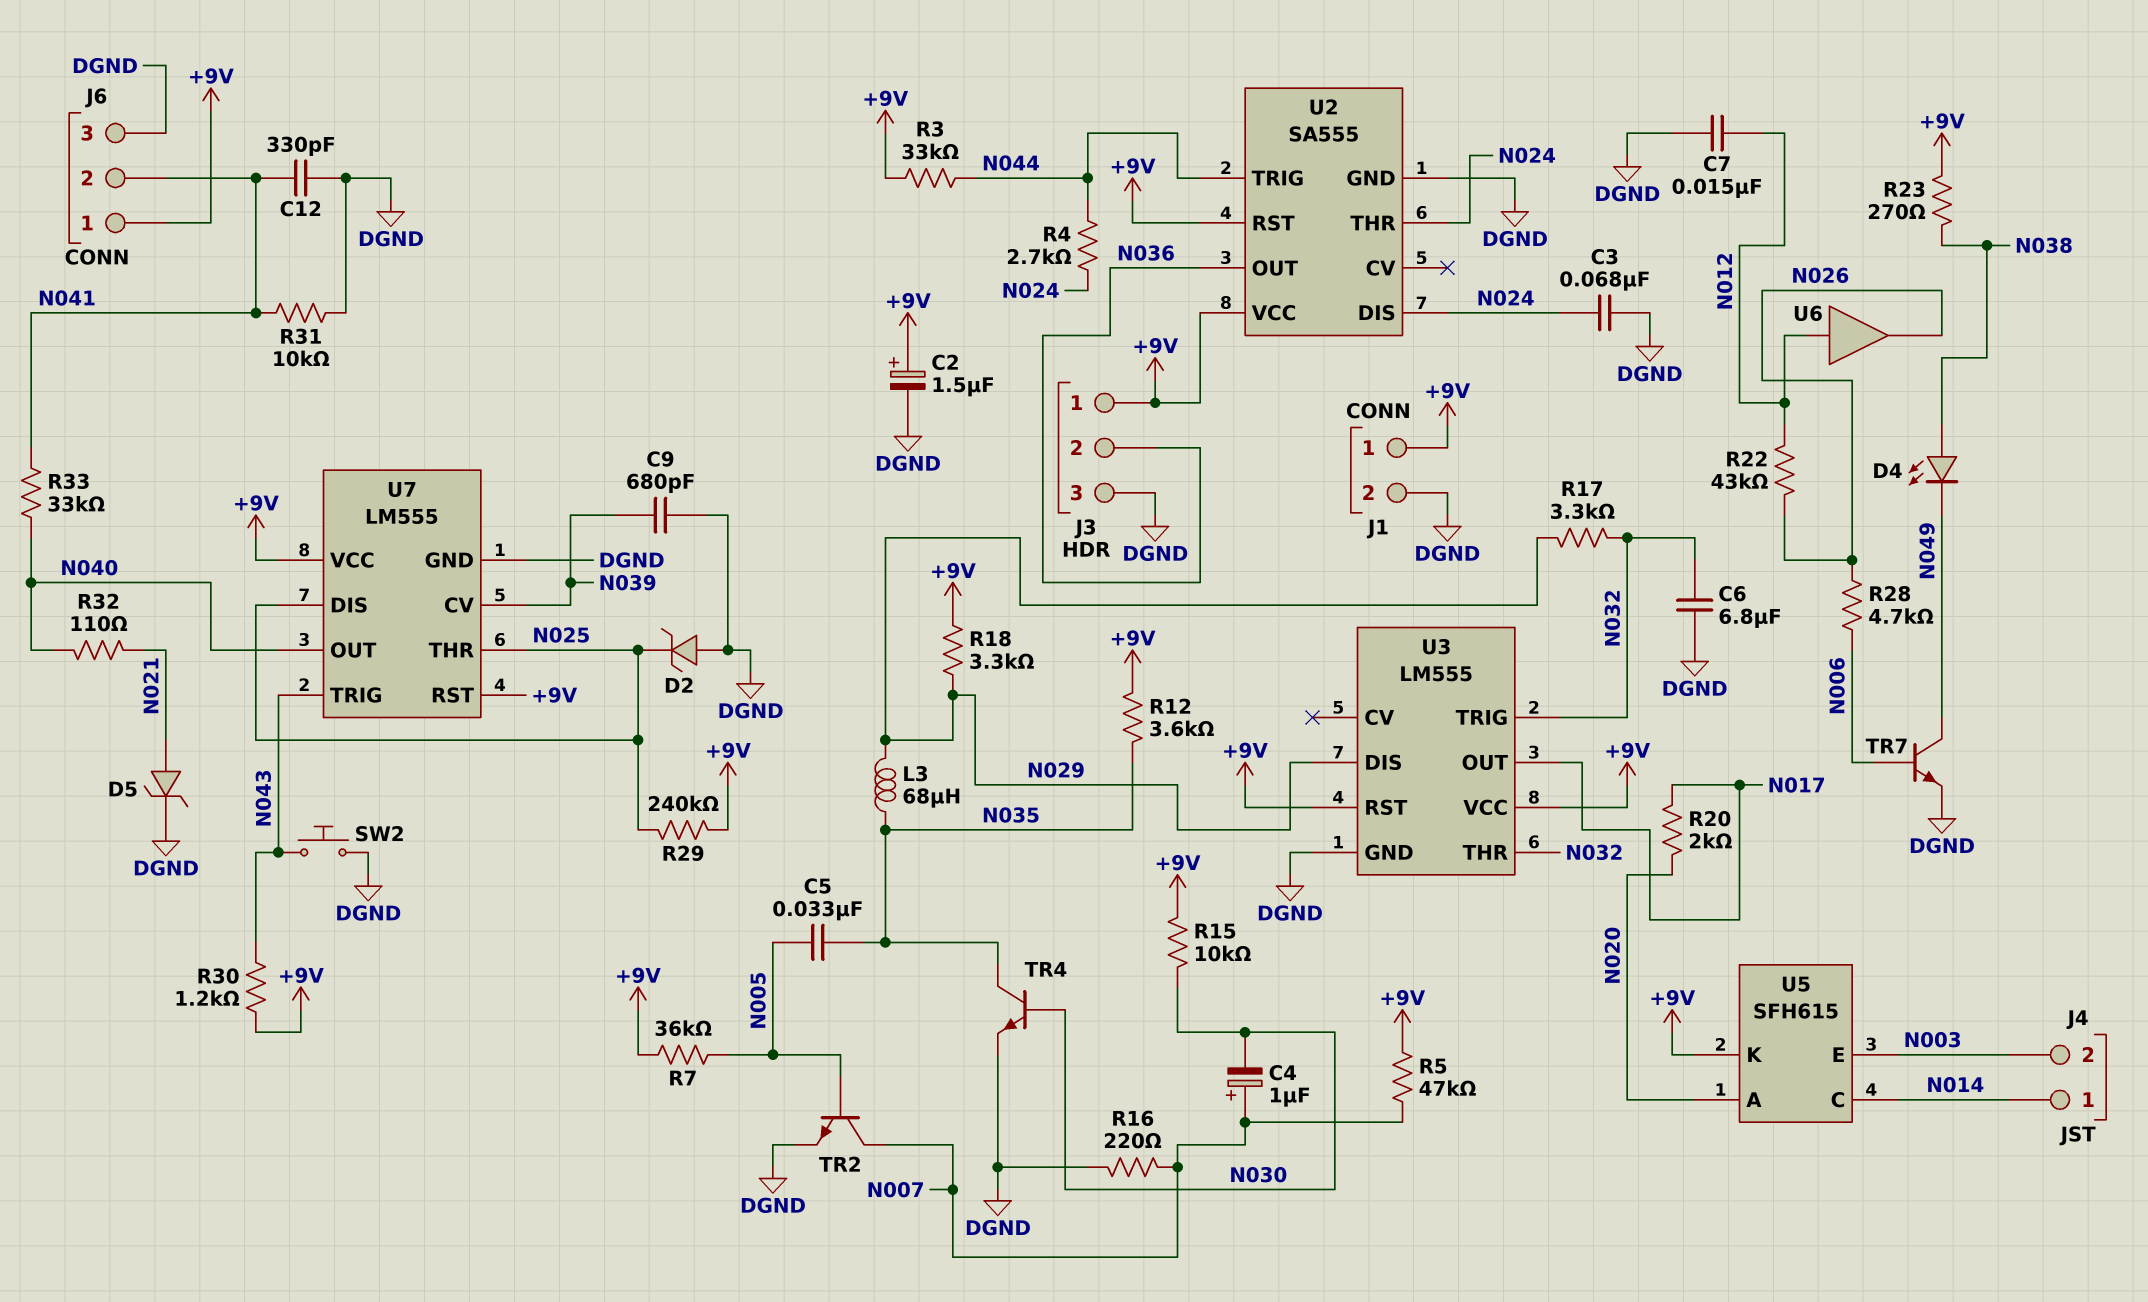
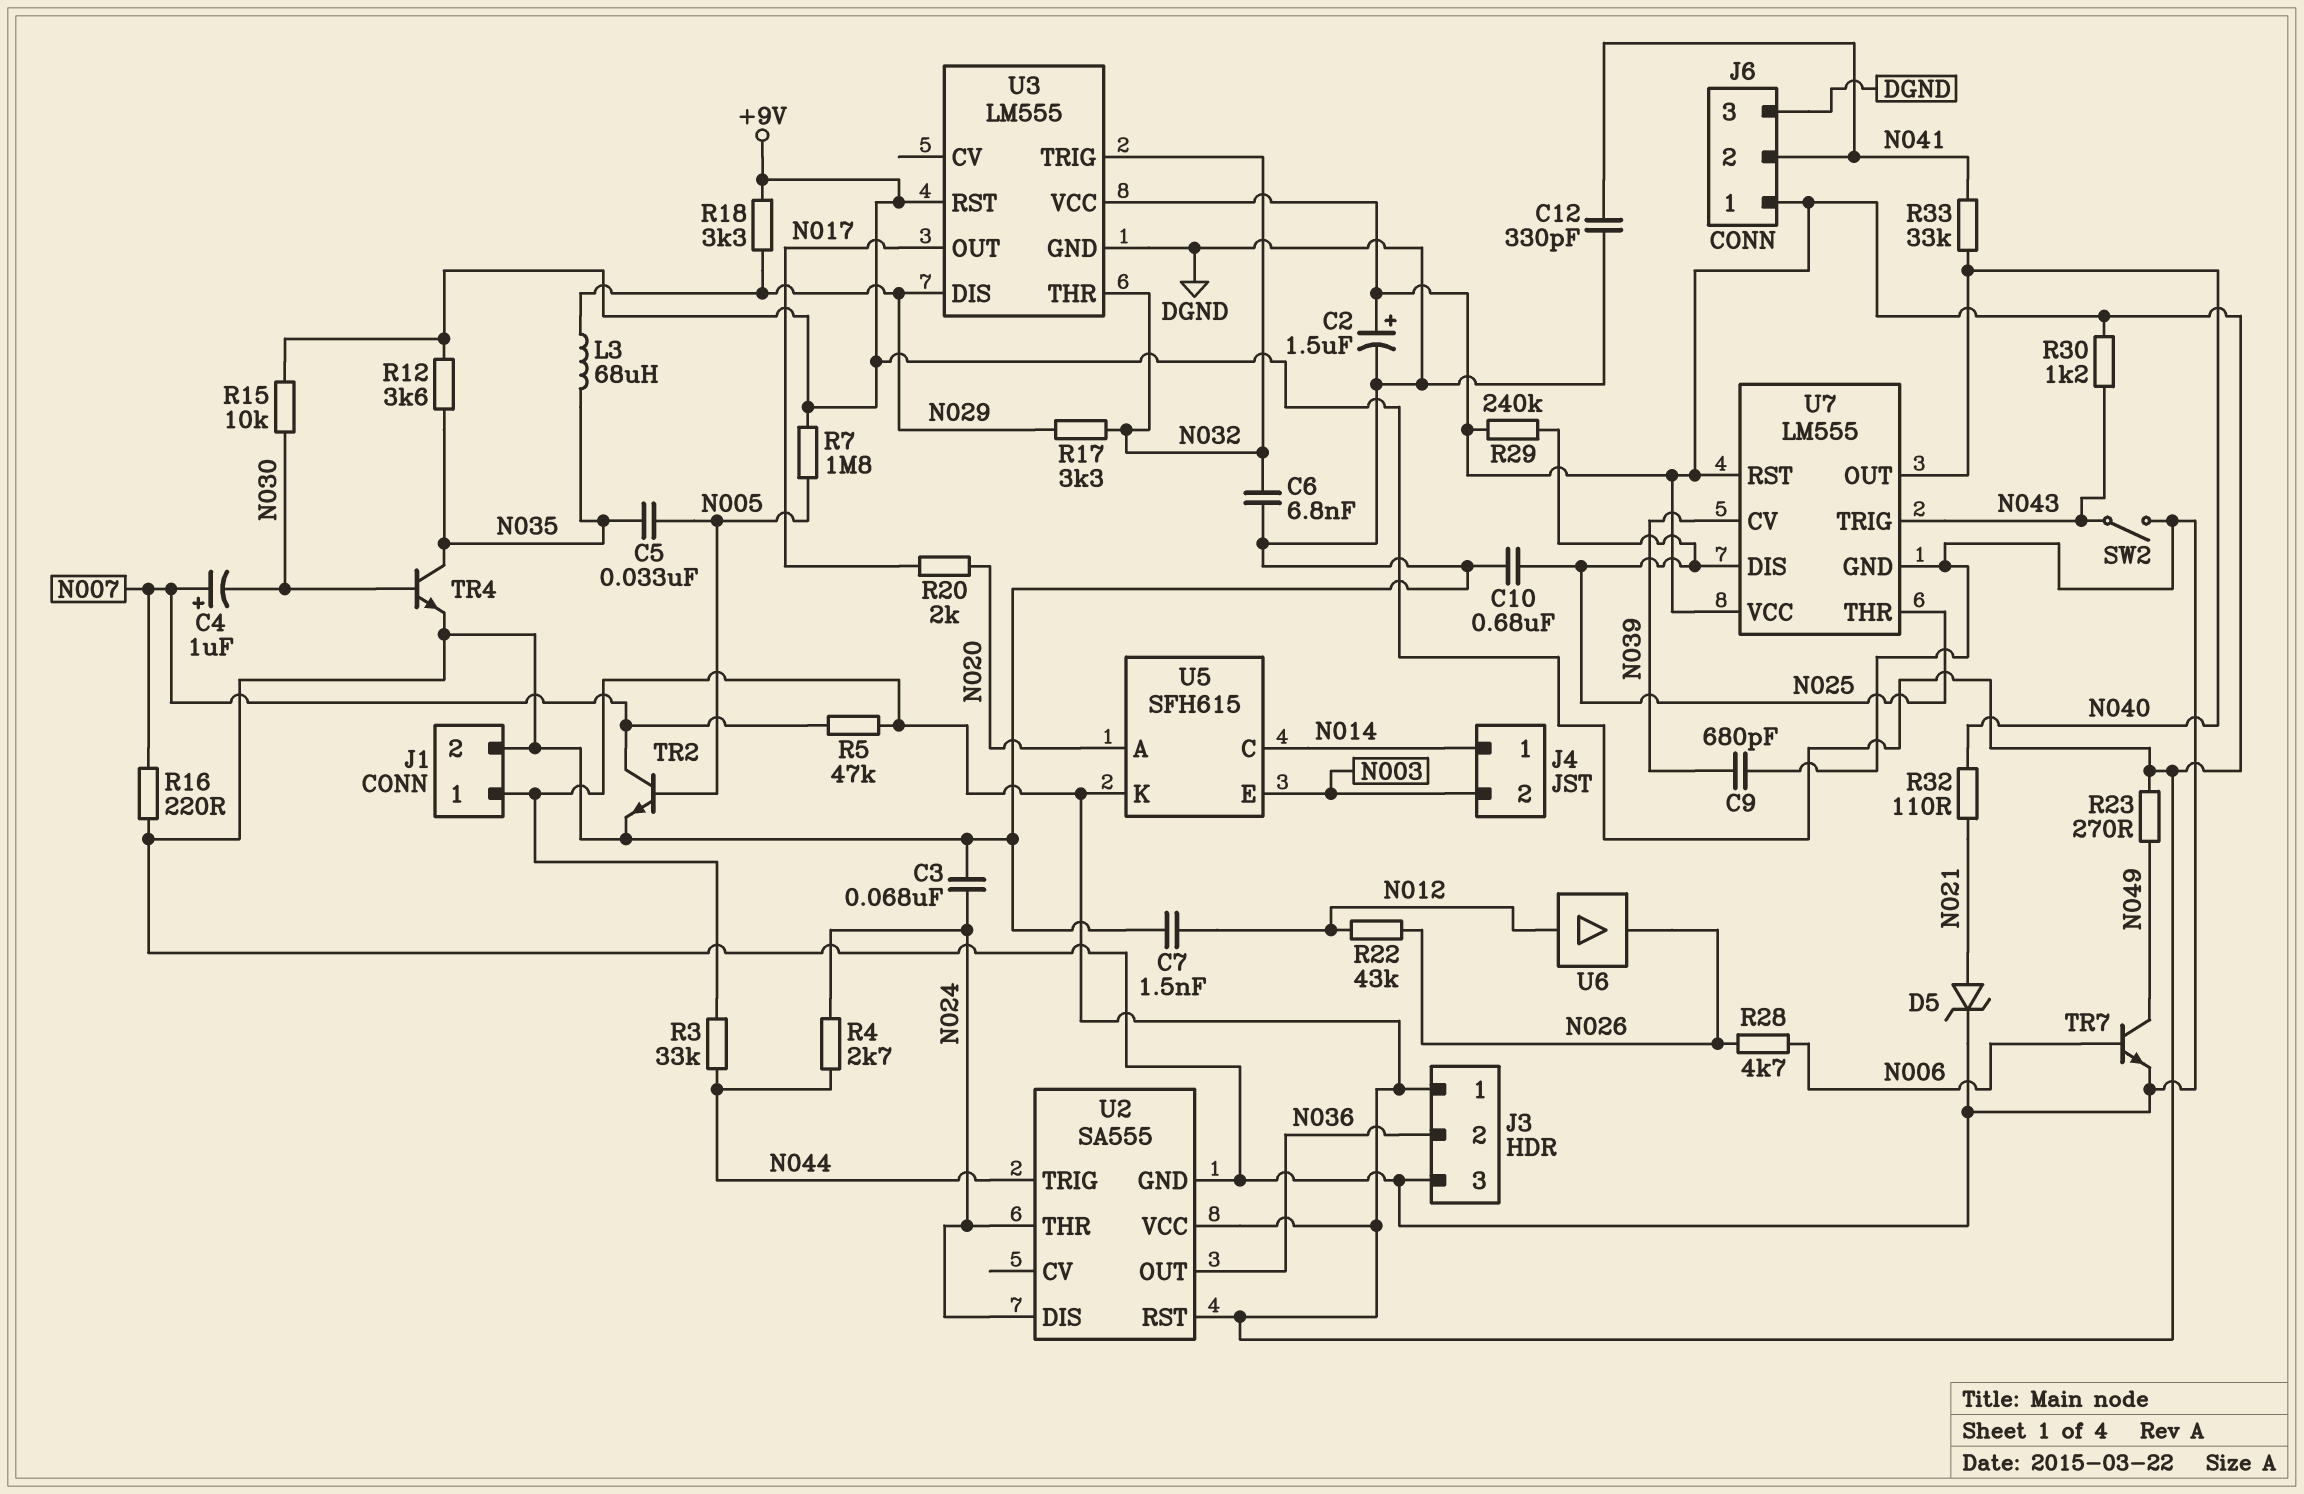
C6: 6.8uF (DGND, N032) -> 6.8nF (DGND, N032)
C7: 15nF (DGND, N012) -> 1.5nF (DGND, N012)
C10: none -> 680nF (DGND, N025)
D2: zener (A DGND, K N025) -> none
D4: LED (A N038, K N049) -> none
R7: 36k (+9V, N005) -> 1.8M (+9V, N005)
R23: 270 (+9V, N038) -> 270 (+9V, N049)
R31: 10k (DGND, N041) -> none
SW2: button (DGND, N043) -> switch (DGND, N043)

